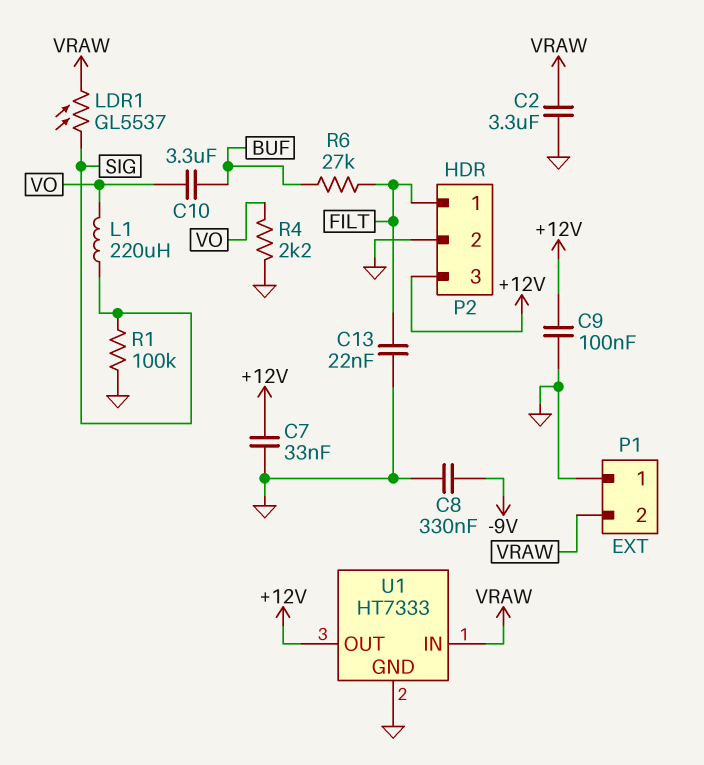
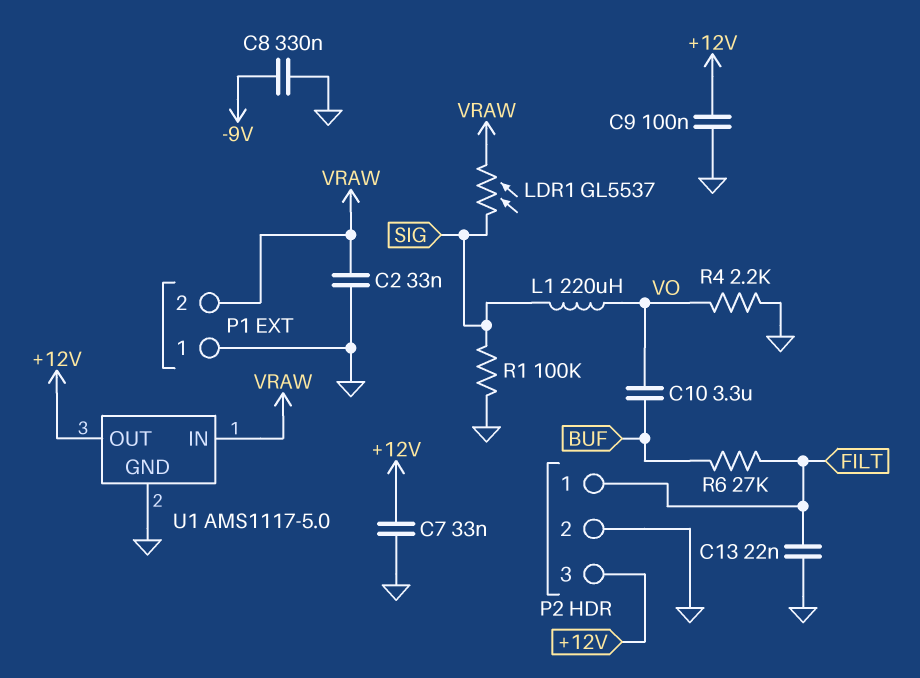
C2: 3.3uF (GND, VRAW) -> 33nF (GND, VRAW)
U1: HT7333 -> AMS1117-5.0

